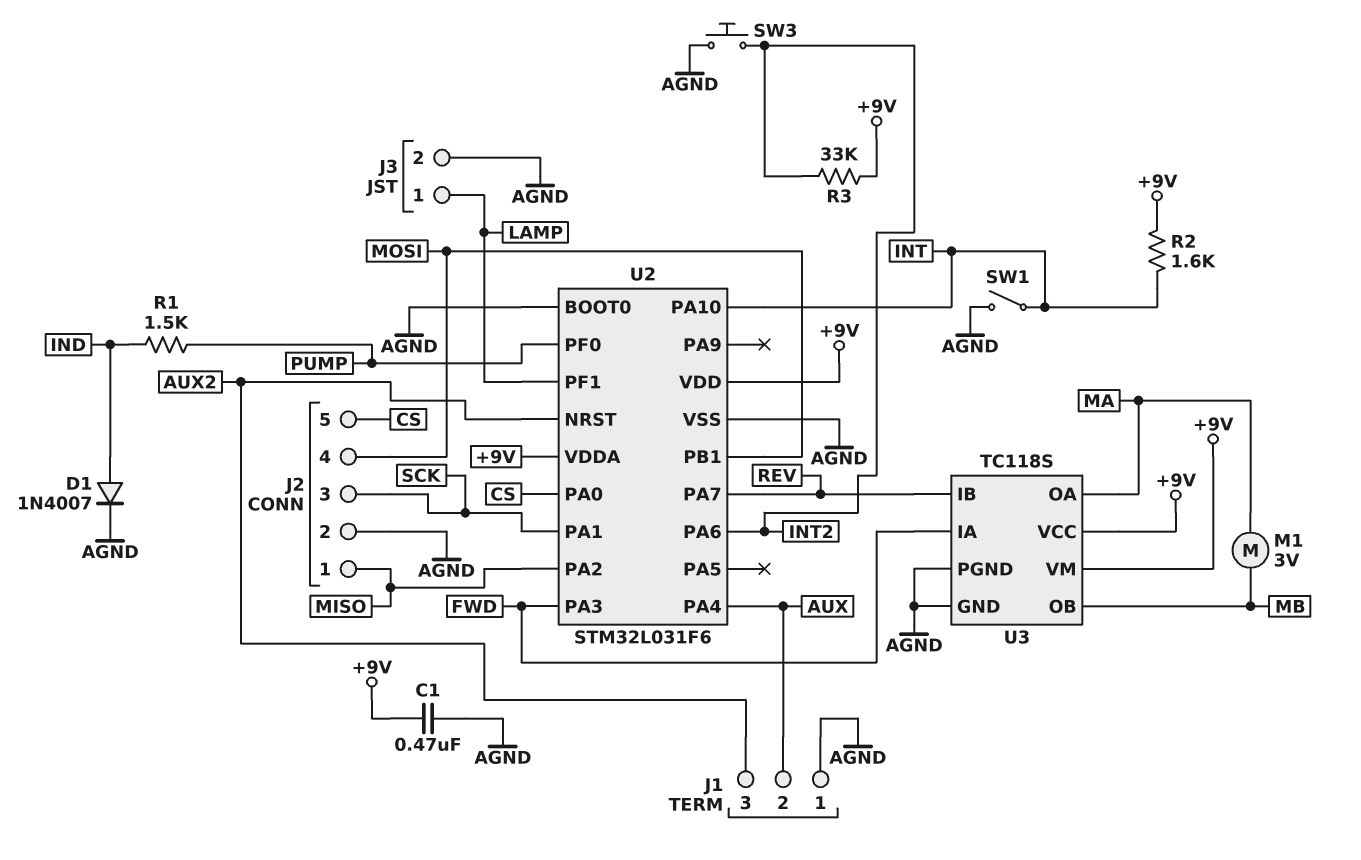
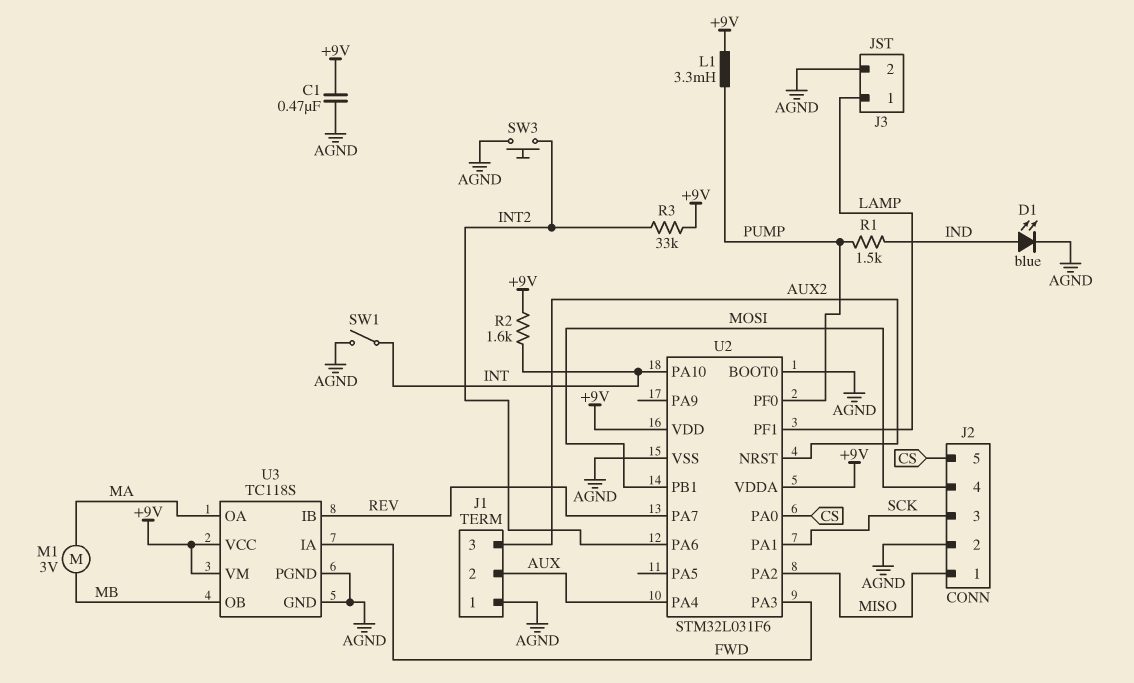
D1: diode 1N4007 (A IND, K AGND) -> LED blue (A IND, K AGND)
L1: none -> 3.3mH (+9V, PUMP)

